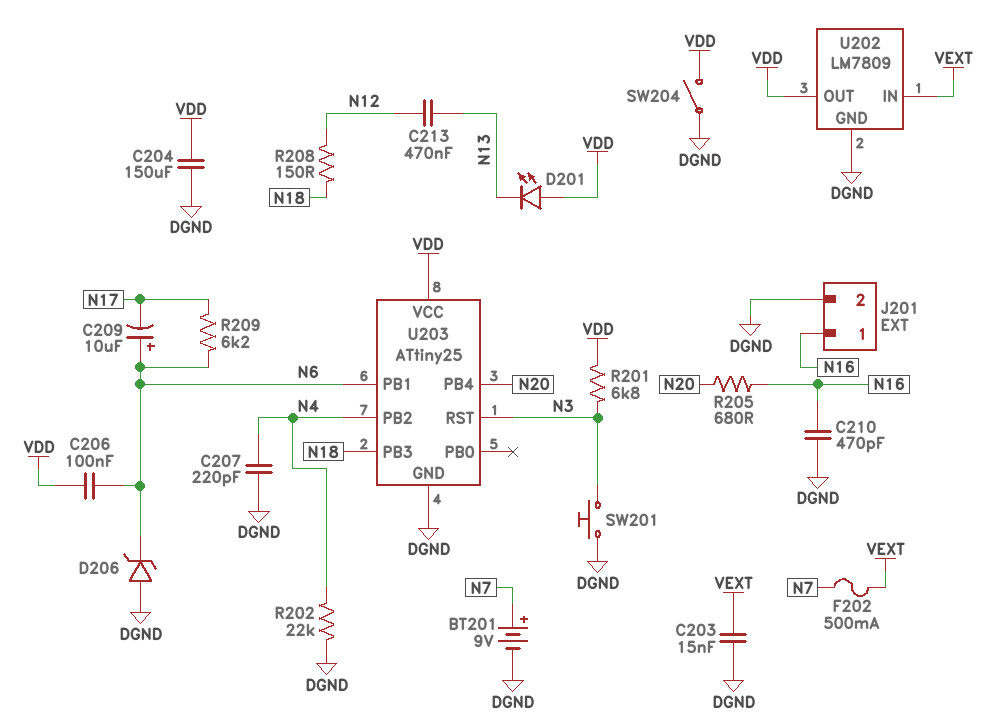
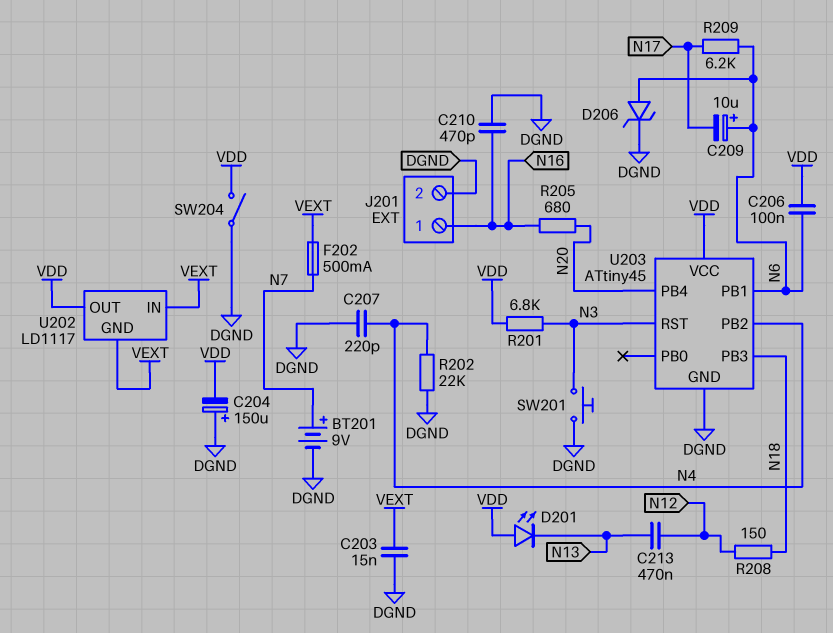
C204: 150uF (DGND, VDD) -> 150uF (plus DGND, minus VDD)
D206: zener (A DGND, K N6) -> zener (A N6, K DGND)
U202: LM7809 -> LD1117
U202 pin GND: DGND -> VEXT
U203: ATtiny25 -> ATtiny45

